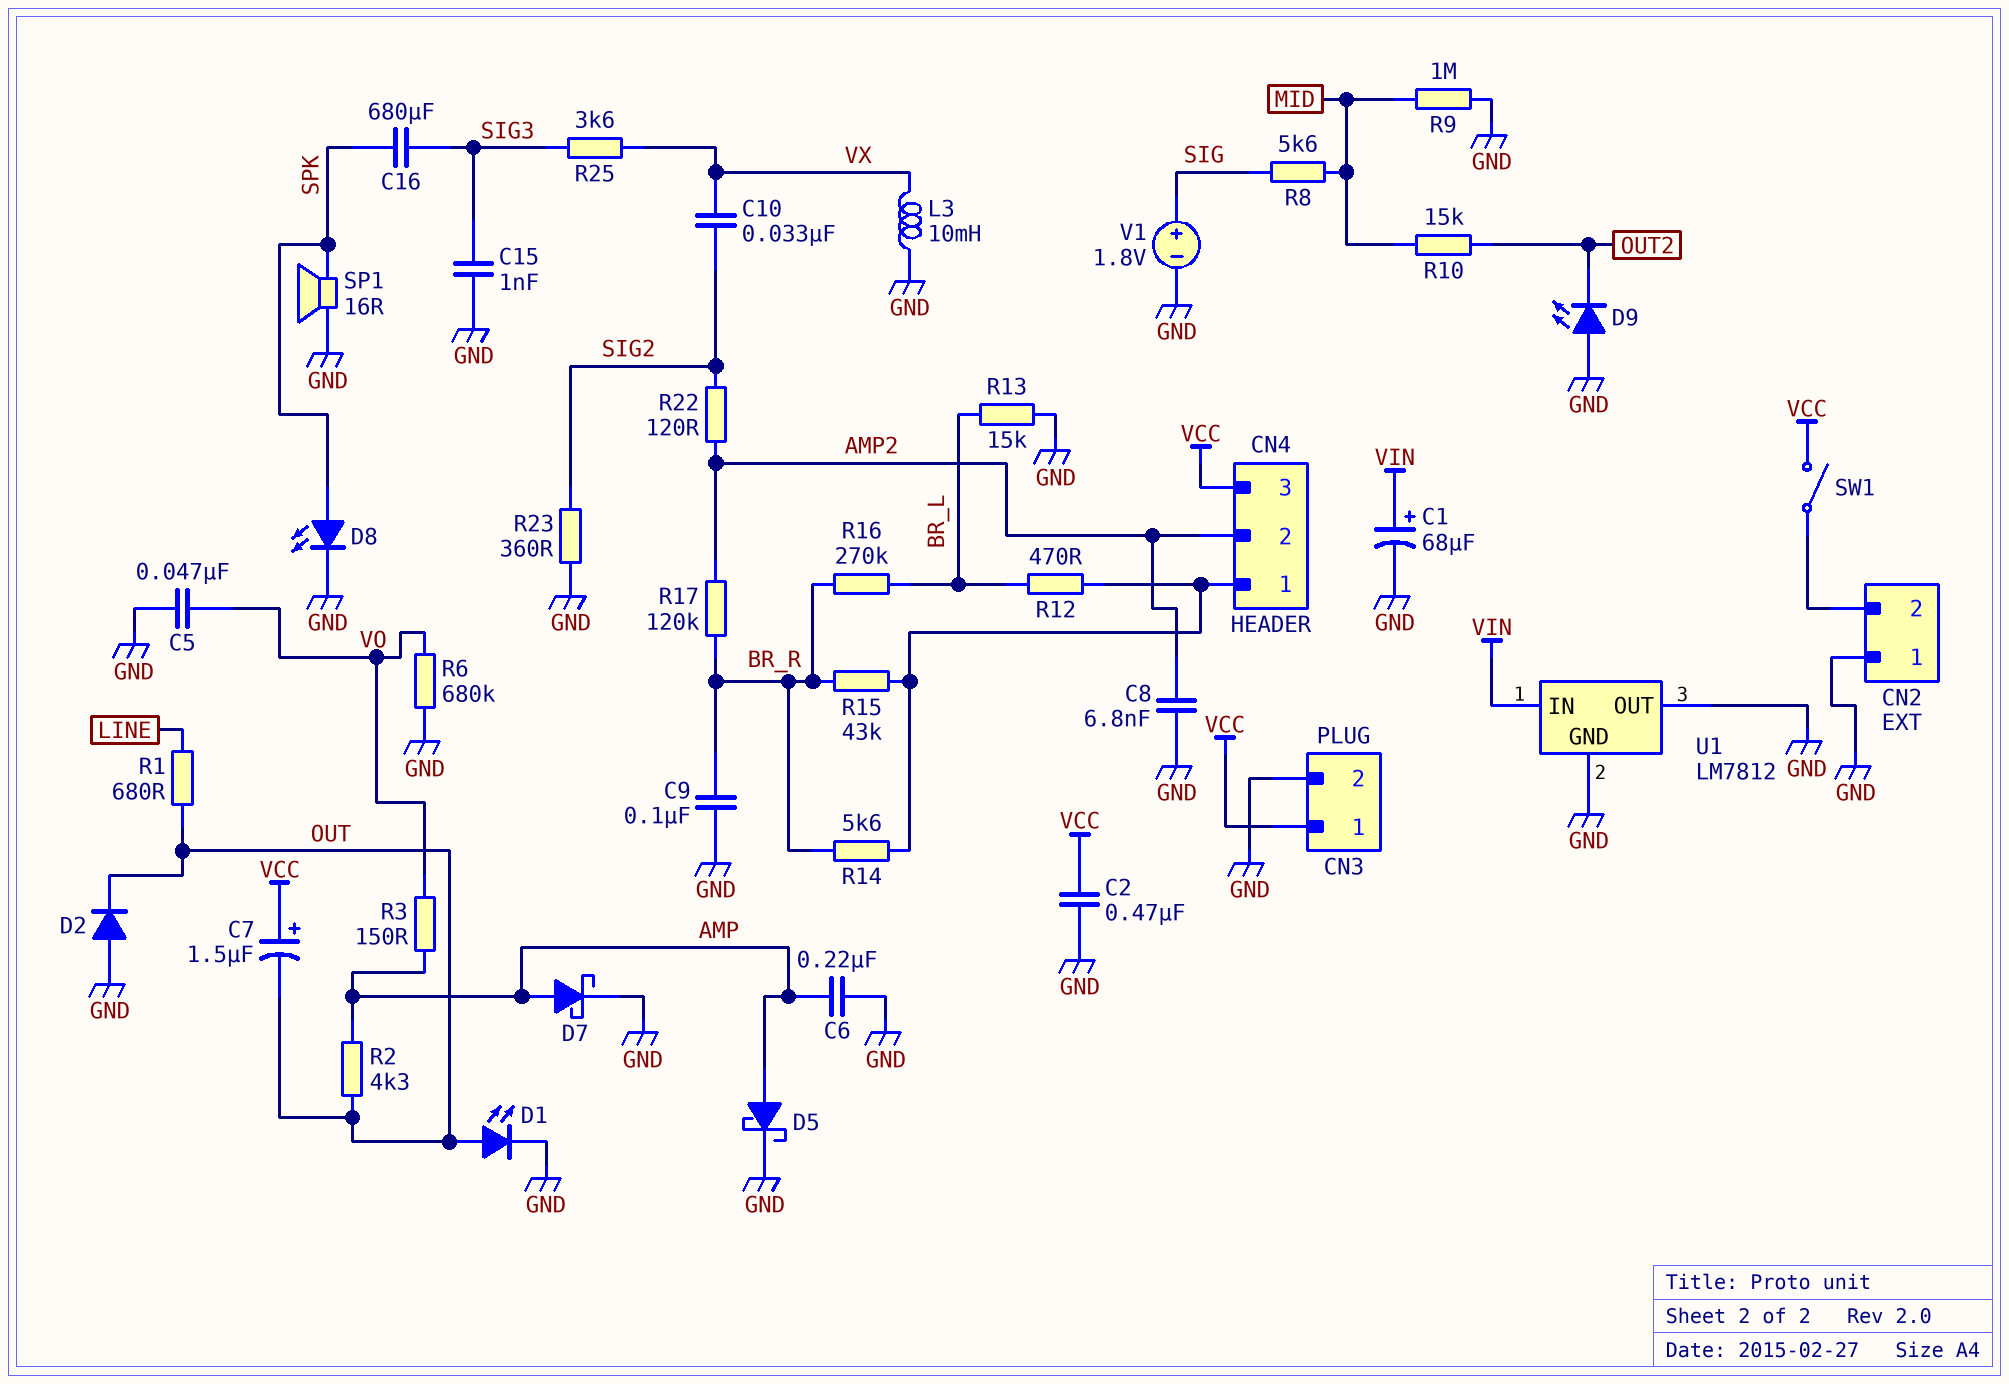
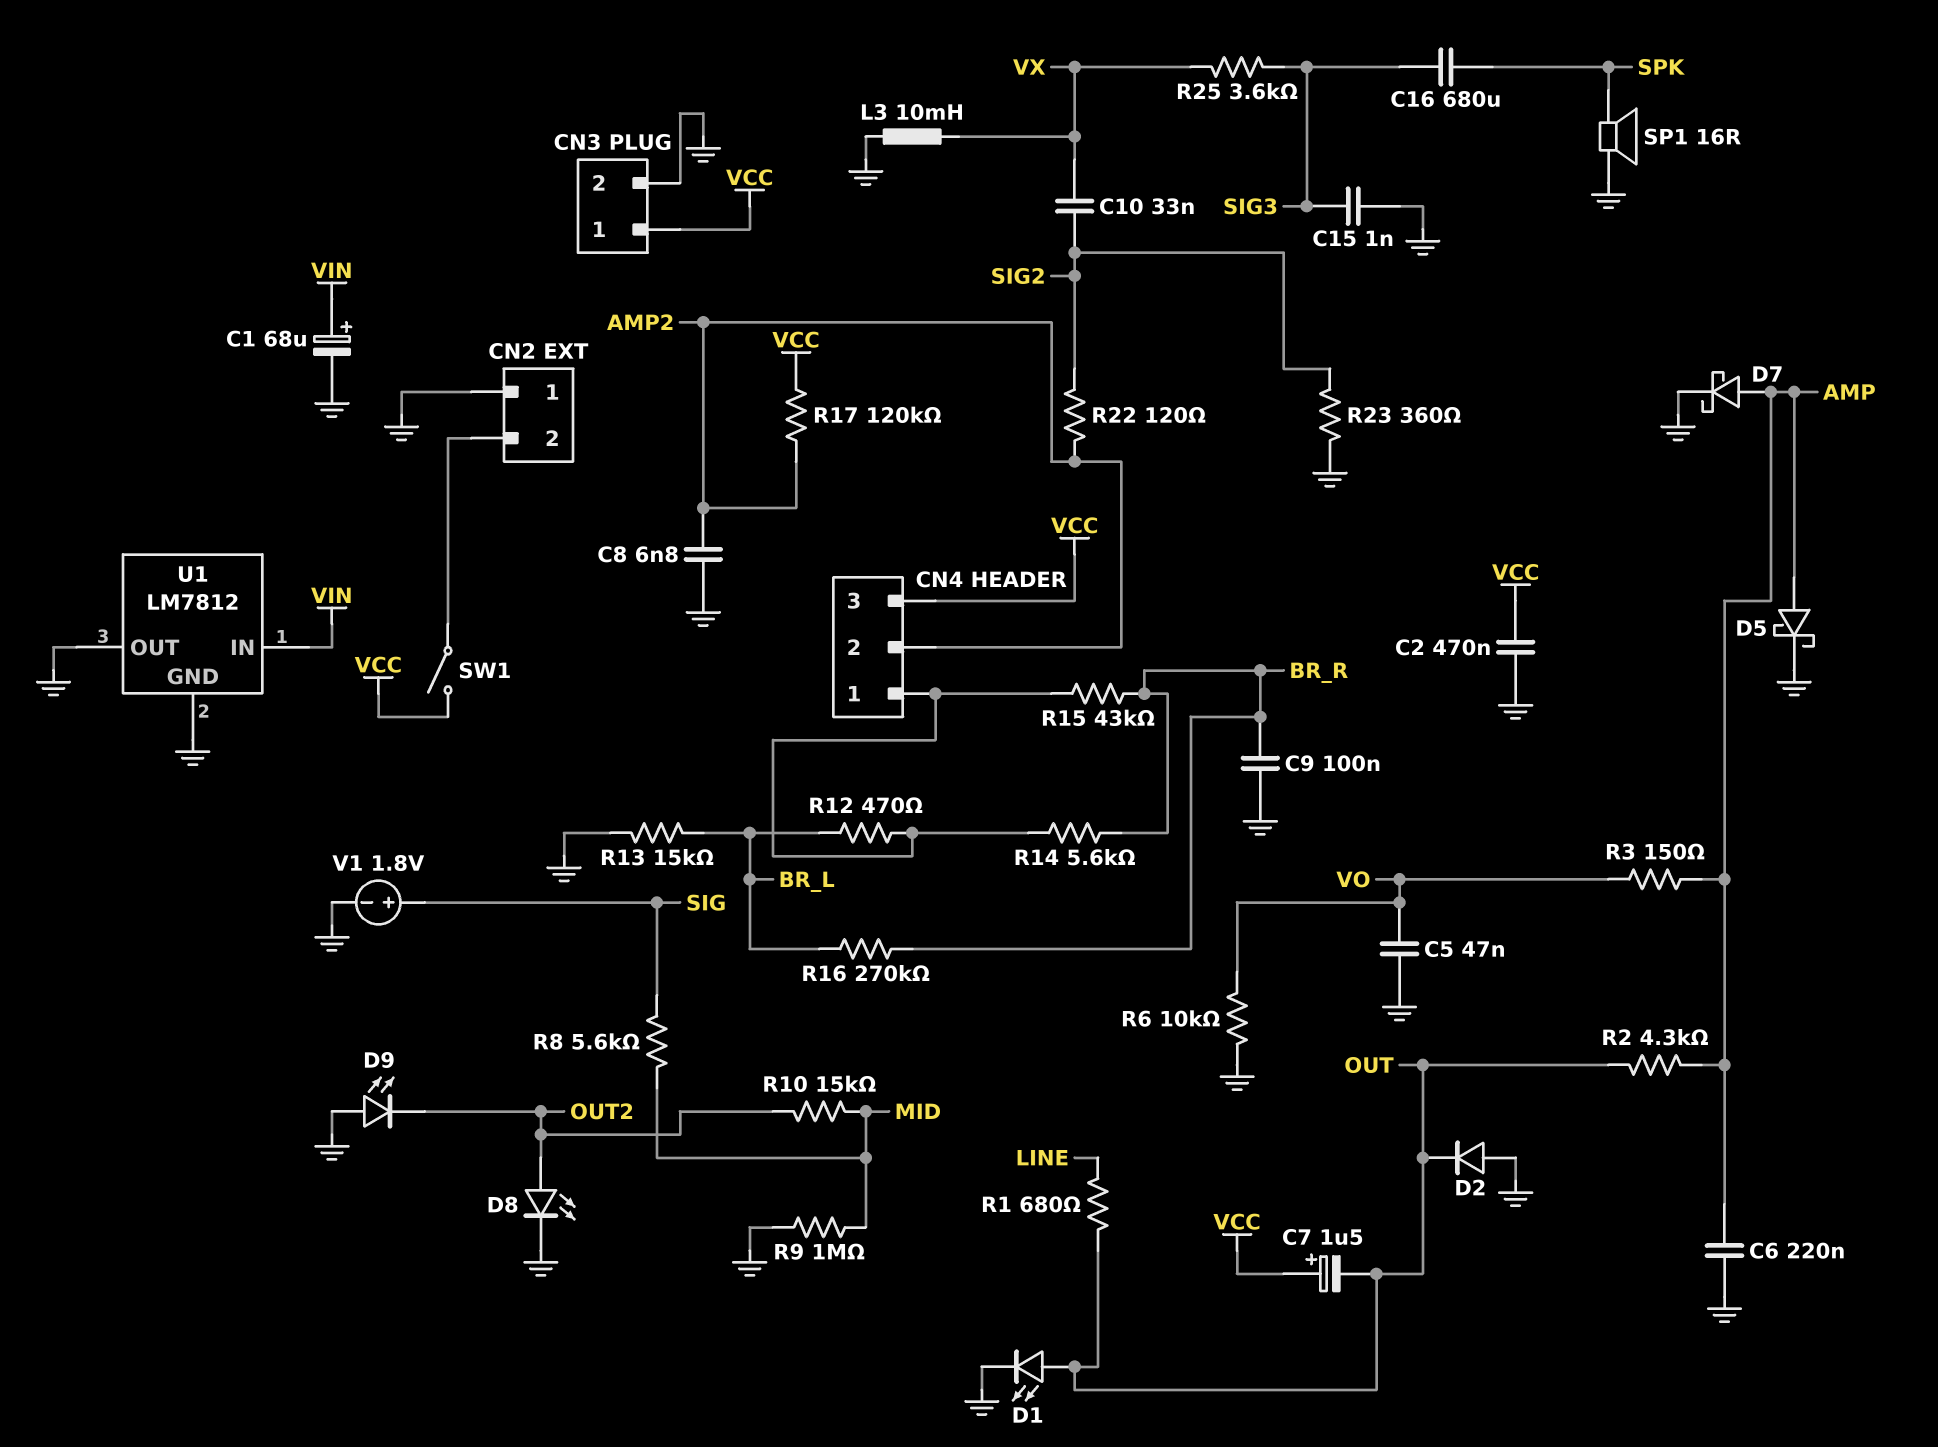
D8: LED (A SPK, K GND) -> LED (A OUT2, K GND)
R6: 680k (GND, VO) -> 10k (GND, VO)
R17: 120k (AMP2, BR_R) -> 120k (AMP2, VCC)

